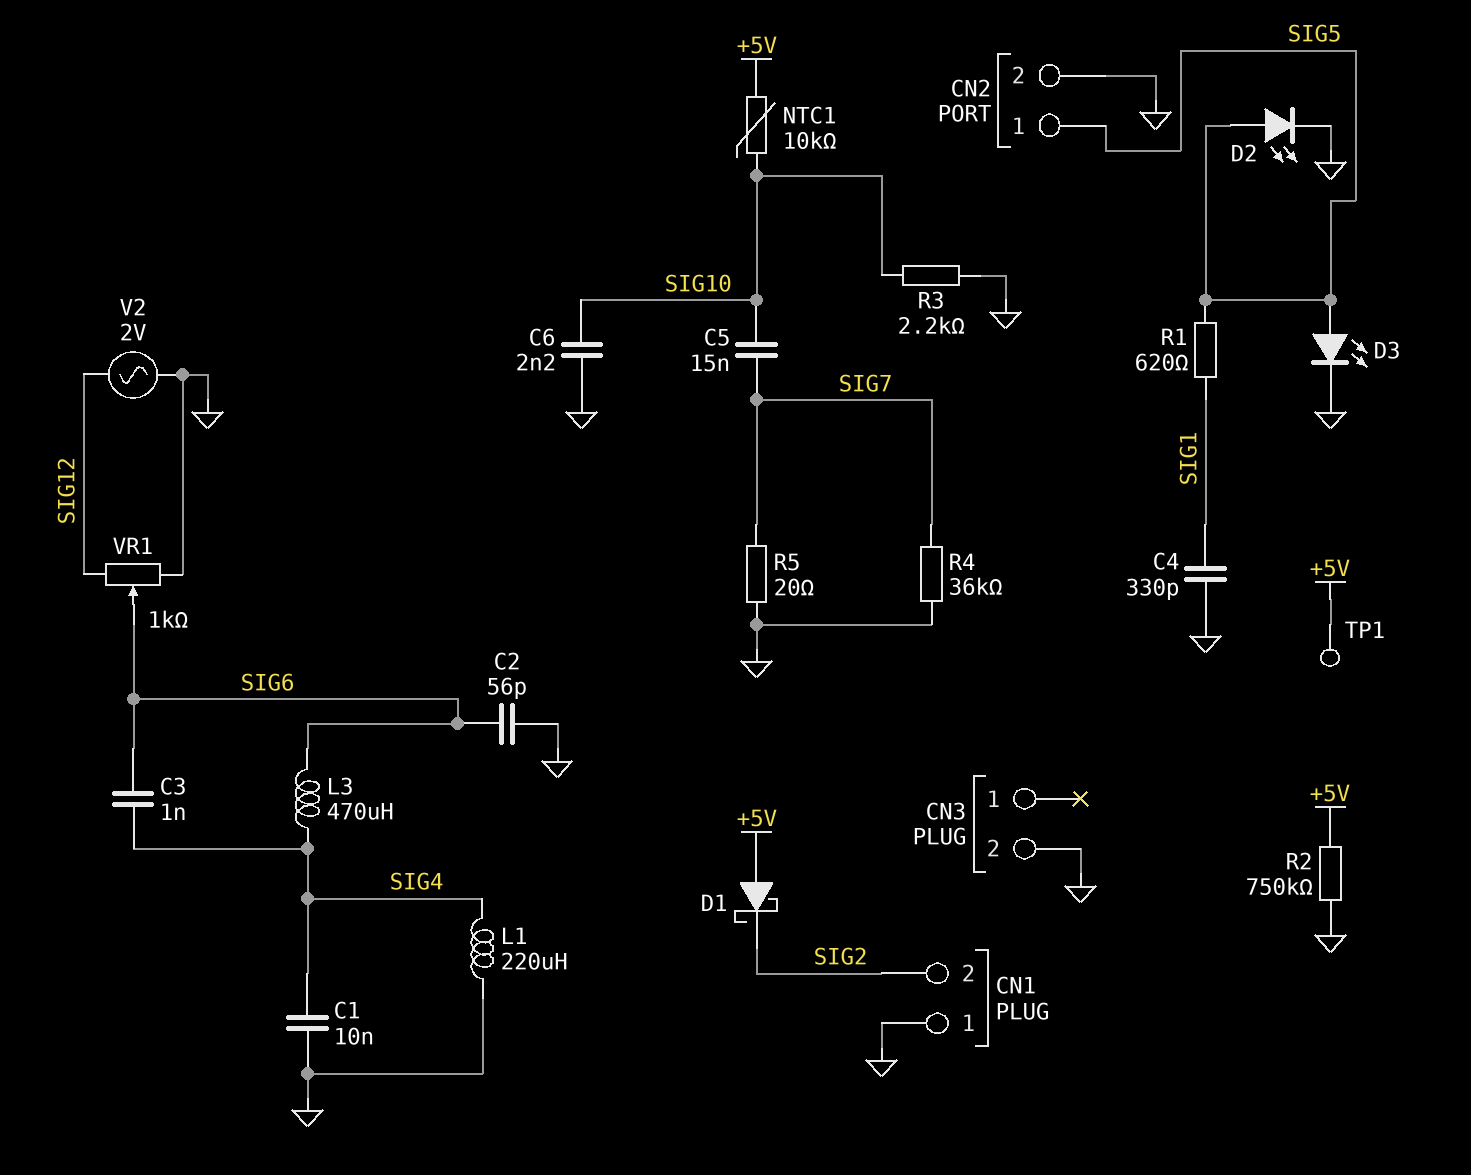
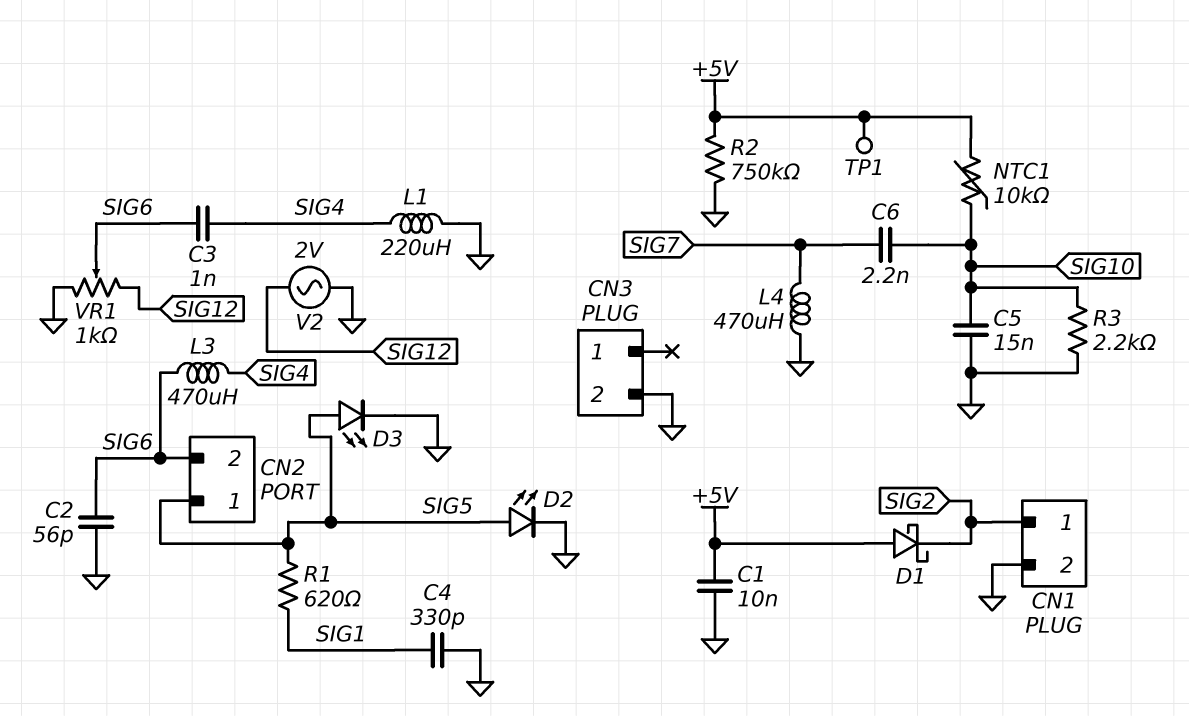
C1: 10nF (GND, SIG4) -> 10nF (+5V, GND)
C5: 15nF (SIG7, SIG10) -> 15nF (GND, SIG10)
C6: 2.2nF (GND, SIG10) -> 2.2nF (SIG7, SIG10)
CN1 pin 1: GND -> SIG2
CN1 pin 2: SIG2 -> GND
CN2 pin 2: GND -> SIG6
L4: none -> 470uH (GND, SIG7)
R4: 36k (GND, SIG7) -> none
R5: 20 (GND, SIG7) -> none

